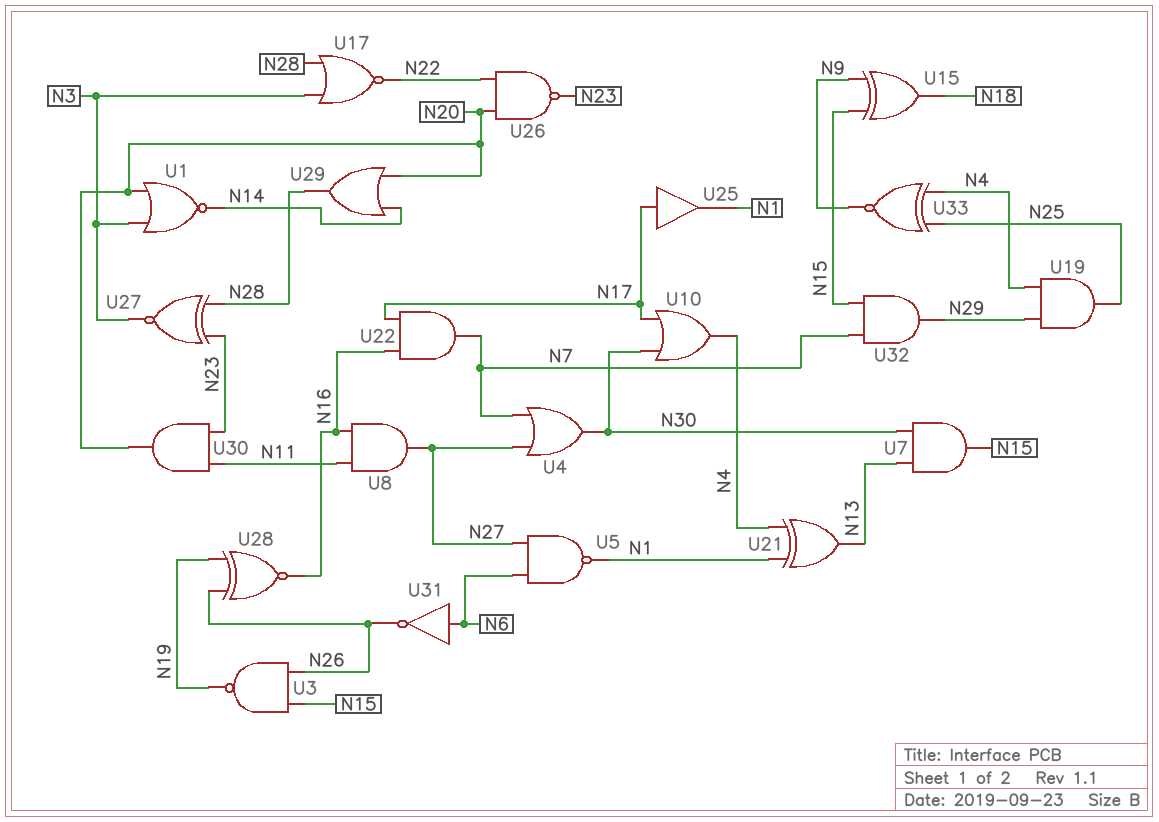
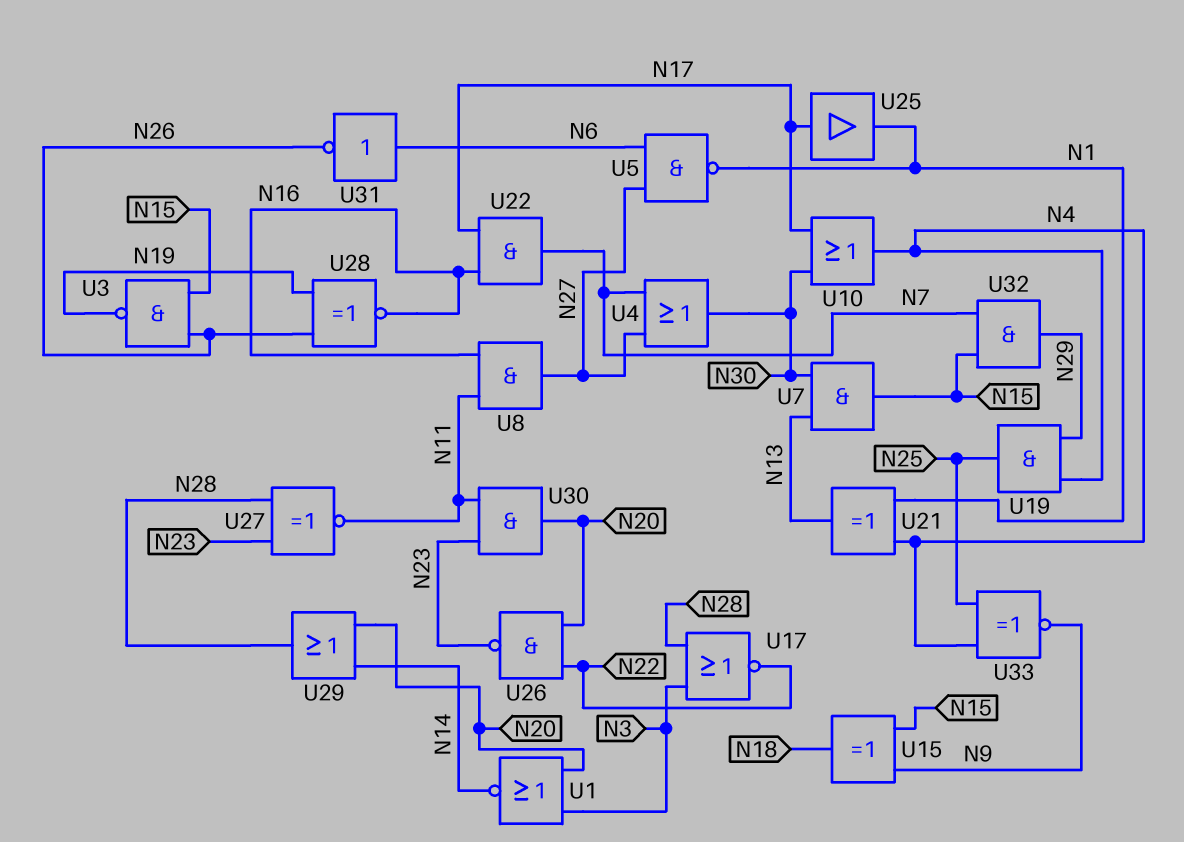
U27: XNOR (in N23, in N28, out N3) -> XNOR (in N23, in N28, out N11)

